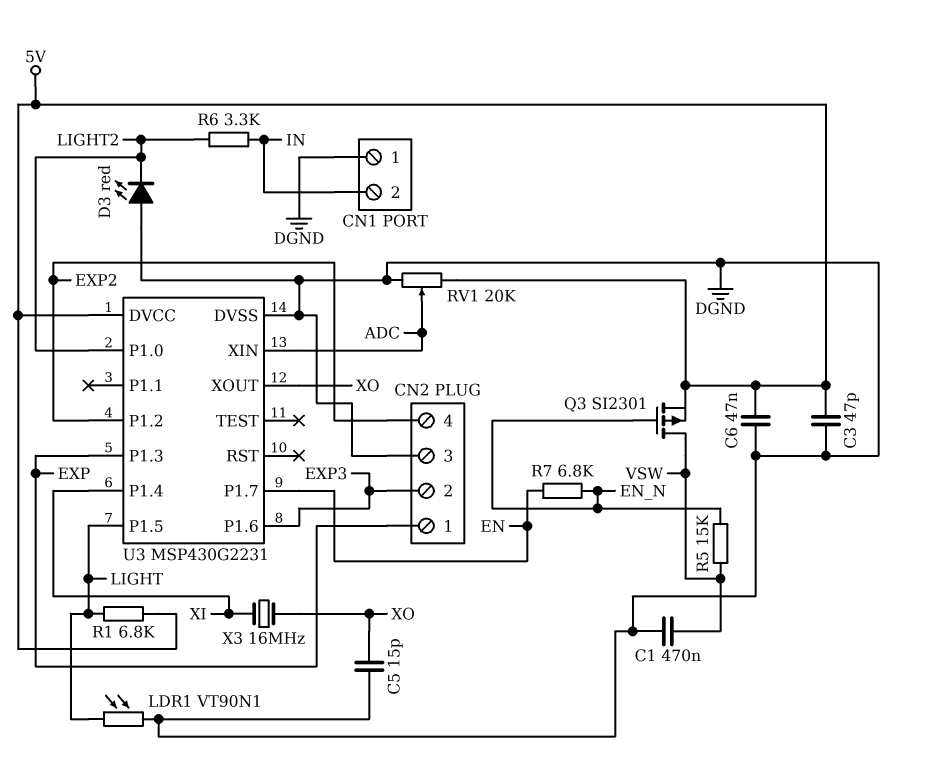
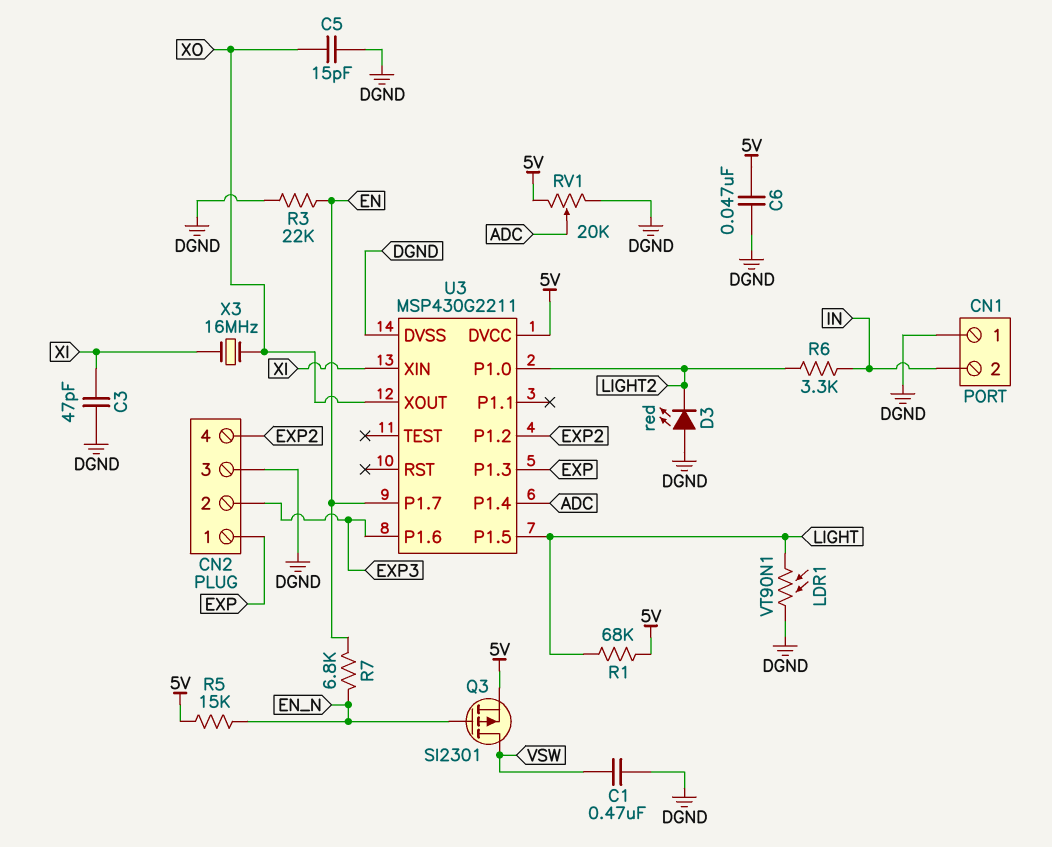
C3: 47pF (5V, DGND) -> 47pF (DGND, XI)
R1: 6.8k (5V, LIGHT) -> 68k (5V, LIGHT)
R3: none -> 22k (DGND, EN)
R5: 15k (EN_N, VSW) -> 15k (5V, EN_N)
U3: MSP430G2231 -> MSP430G2211
U3 pin P1.4: XI -> ADC
U3 pin XIN: ADC -> XI

